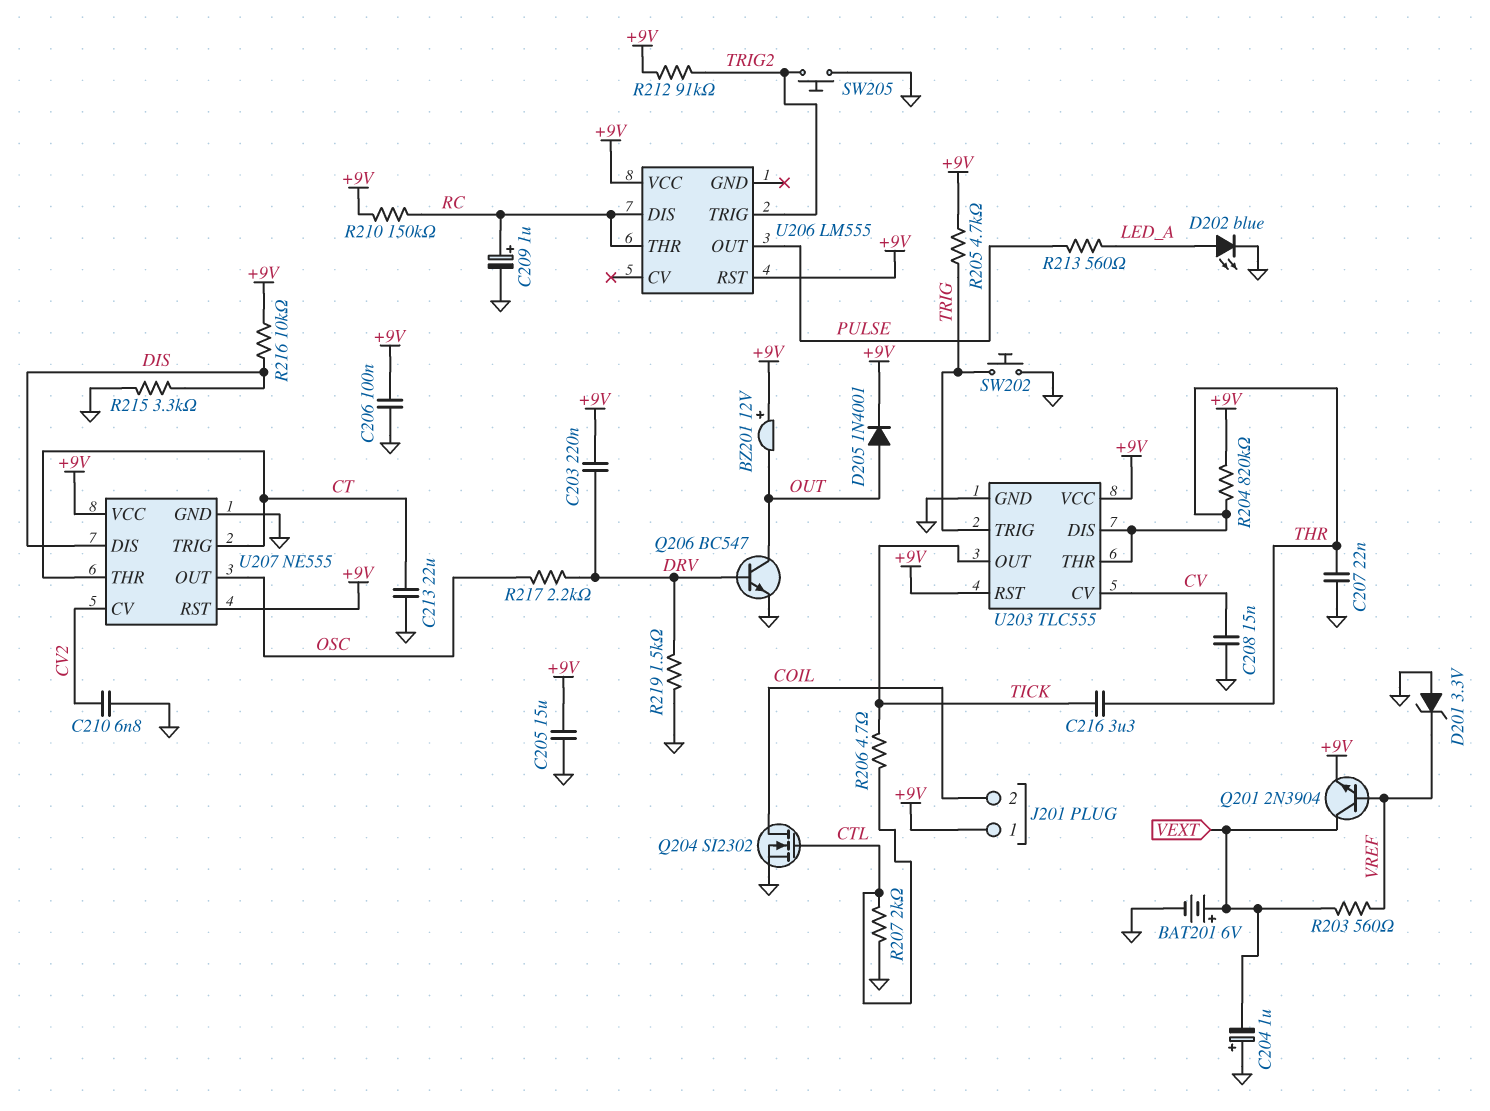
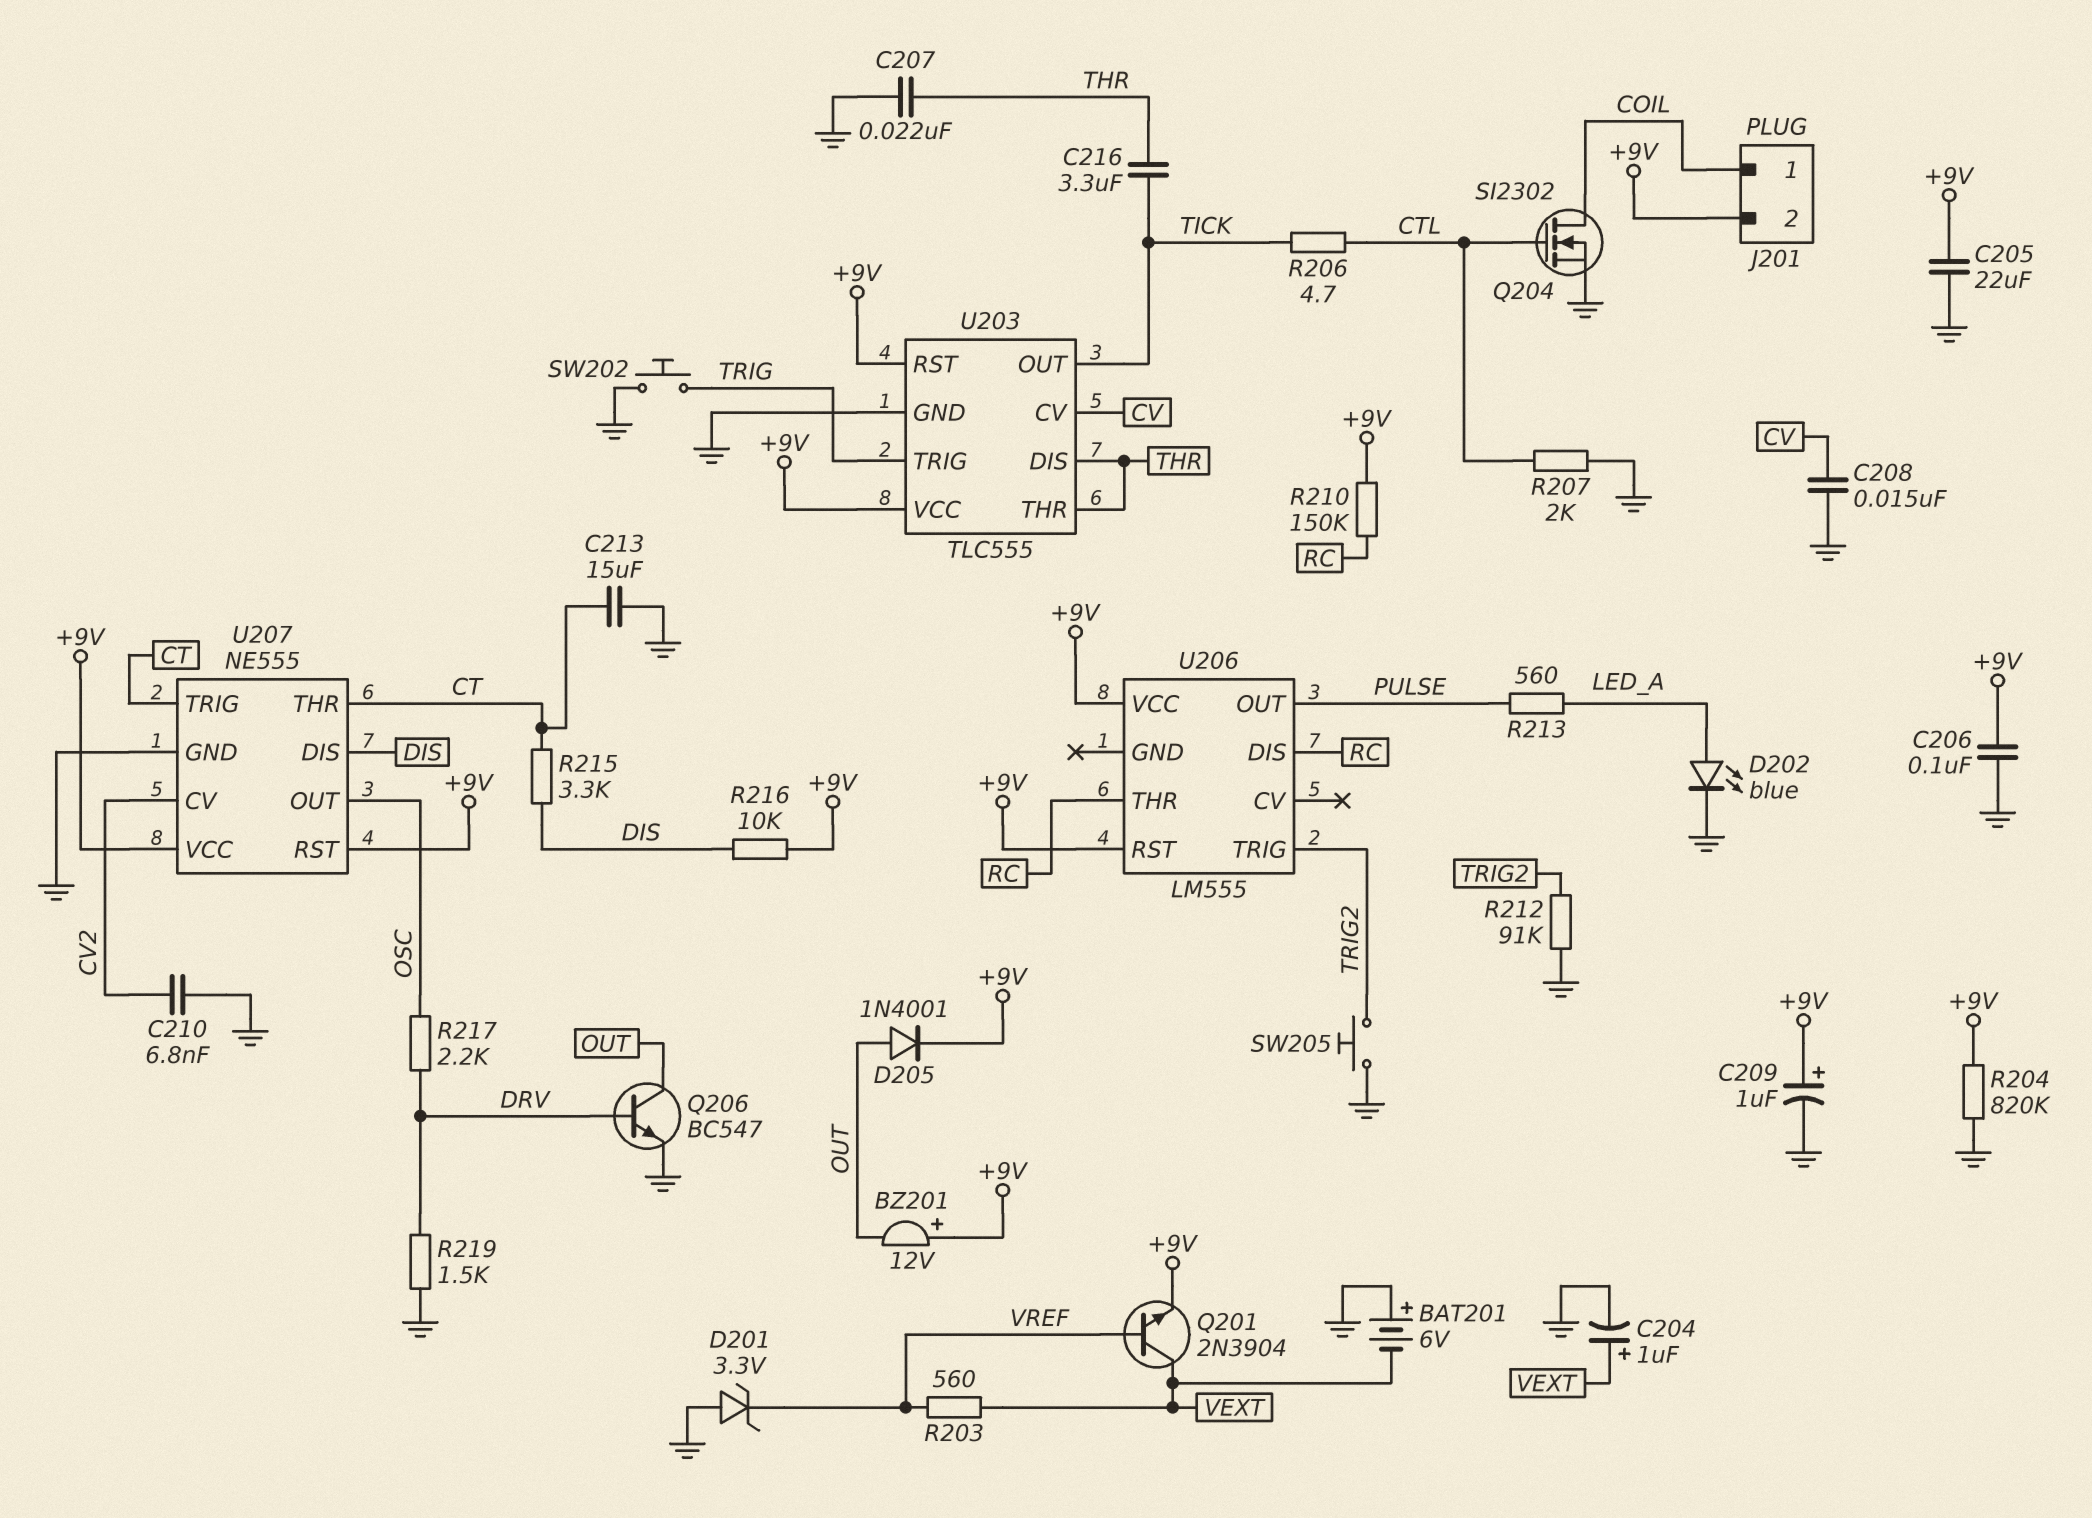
BAT201: 6V (plus VEXT, minus GND) -> 6V (plus GND, minus VEXT)
C203: 220nF (+9V, DRV) -> none
C204: 1uF (plus GND, minus VEXT) -> 1uF (plus VEXT, minus GND)
C205: 15uF (+9V, GND) -> 22uF (+9V, GND)
C209: 1uF (plus RC, minus GND) -> 1uF (plus +9V, minus GND)
C213: 22uF (CT, GND) -> 15uF (CT, GND)
J201 pin 1: +9V -> COIL
J201 pin 2: COIL -> +9V
R204: 820k (+9V, THR) -> 820k (+9V, GND)
R205: 4.7k (+9V, TRIG) -> none
R212: 91k (+9V, TRIG2) -> 91k (GND, TRIG2)
R215: 3.3k (DIS, GND) -> 3.3k (CT, DIS)

